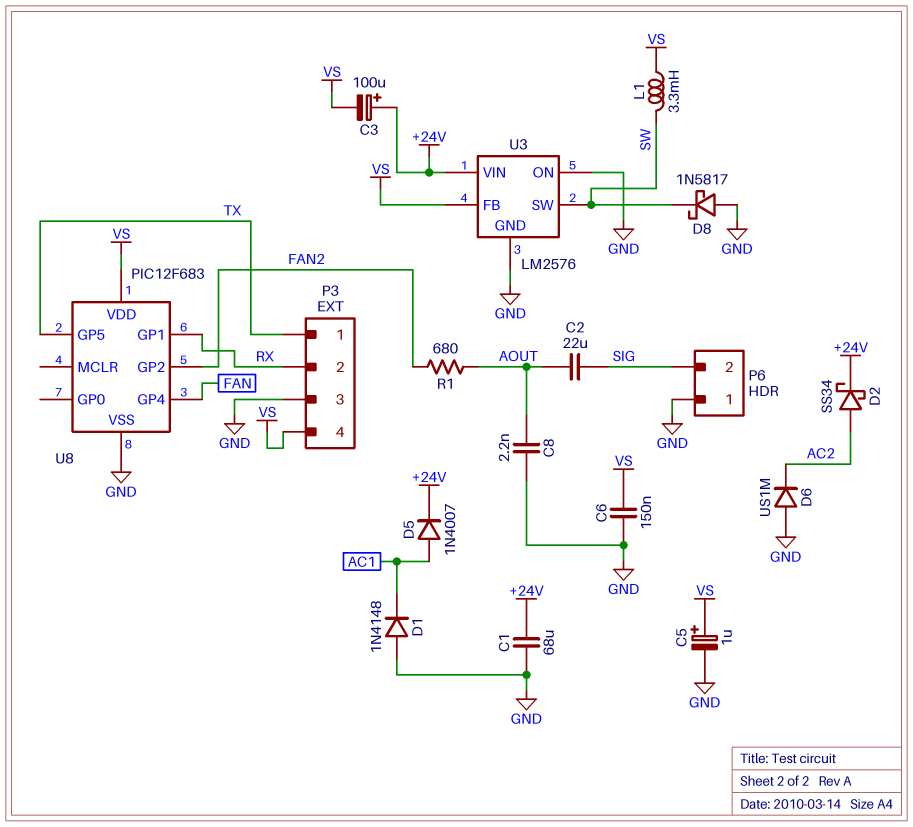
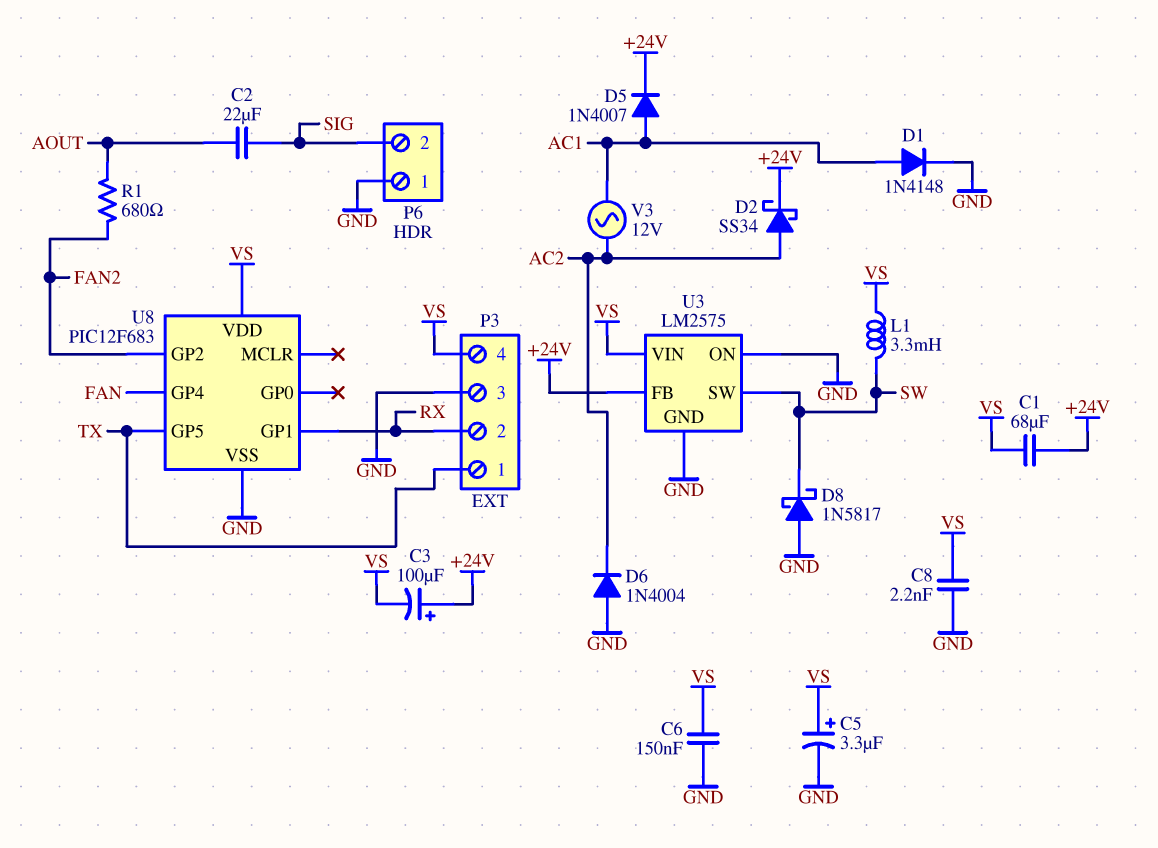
C1: 68uF (+24V, GND) -> 68uF (+24V, VS)
C5: 1uF (plus VS, minus GND) -> 3.3uF (plus VS, minus GND)
C8: 2.2nF (AOUT, GND) -> 2.2nF (GND, VS)
D1: diode 1N4148 (A GND, K AC1) -> diode 1N4148 (A AC1, K GND)
D6: diode US1M (A GND, K AC2) -> diode 1N4004 (A GND, K AC2)
U3: LM2576 -> LM2575
U3 pin FB: VS -> +24V
U3 pin VIN: +24V -> VS
V3: none -> AC 12V (AC1, AC2)

